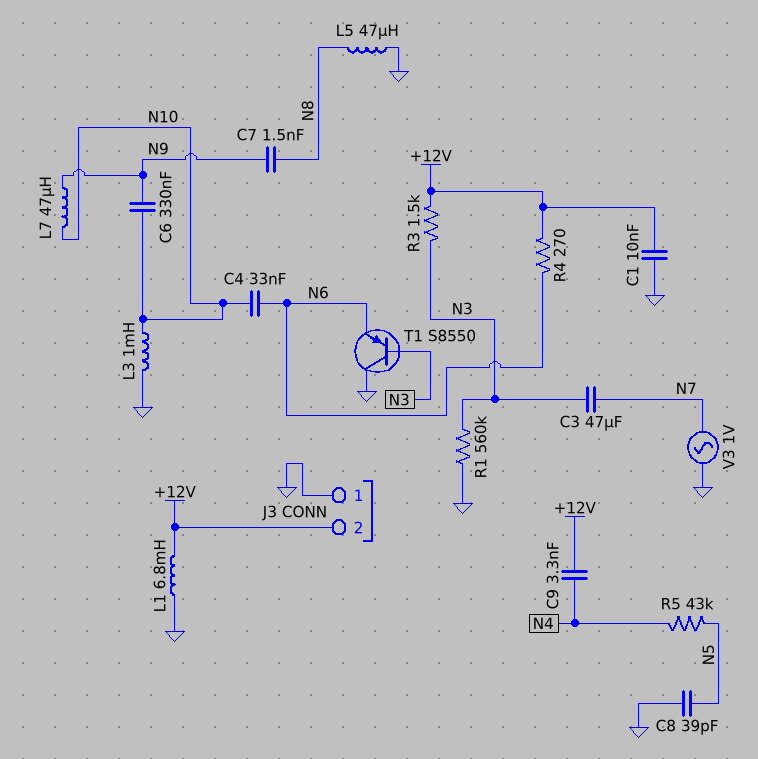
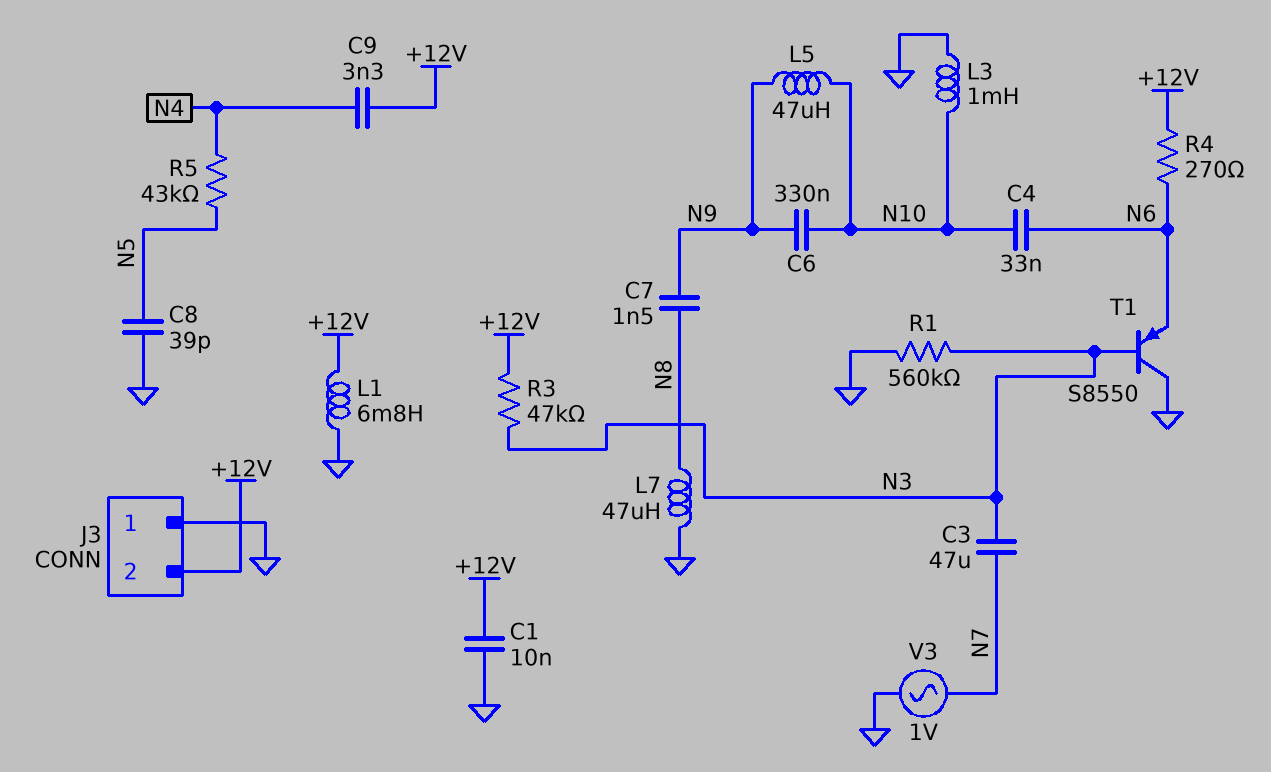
L5: 47uH (GND, N8) -> 47uH (N9, N10)
L7: 47uH (N9, N10) -> 47uH (GND, N8)
R3: 1.5k (+12V, N3) -> 47k (+12V, N3)

